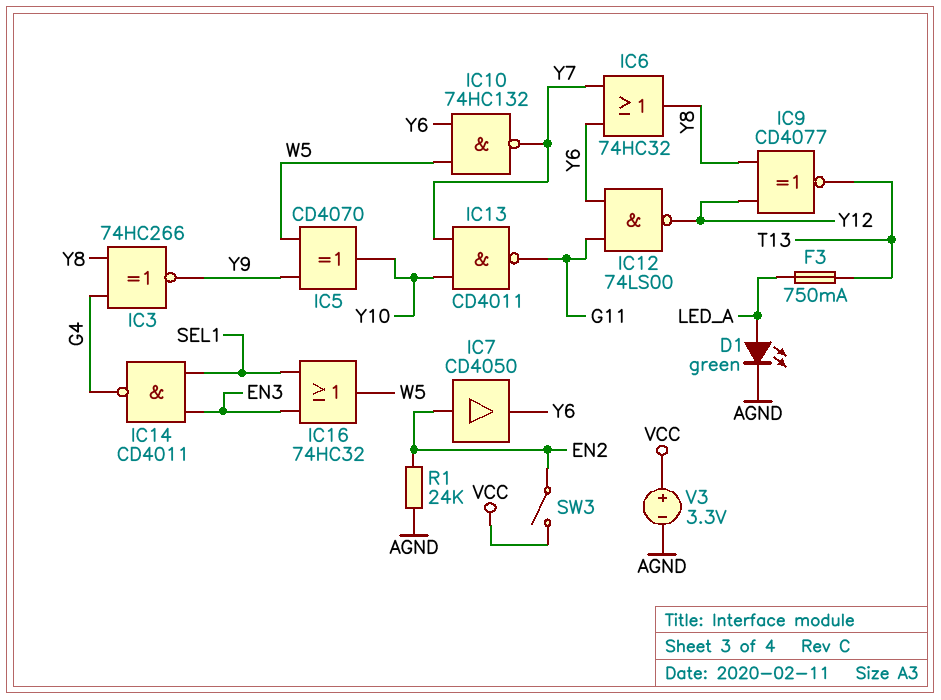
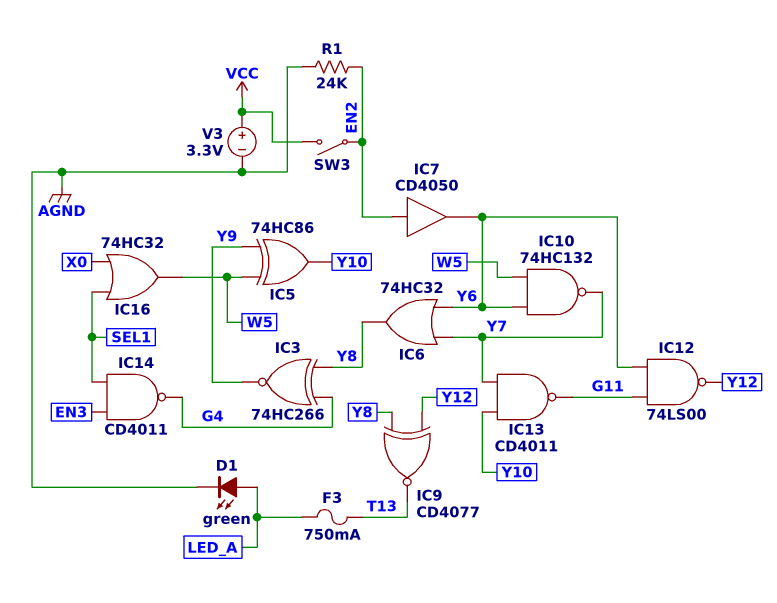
IC5: XOR CD4070 (in W5, in Y9, out Y10) -> XOR 74HC86 (in W5, in Y9, out Y10)
IC16: OR 74HC32 (in EN3, in SEL1, out W5) -> OR 74HC32 (in SEL1, in X0, out W5)

